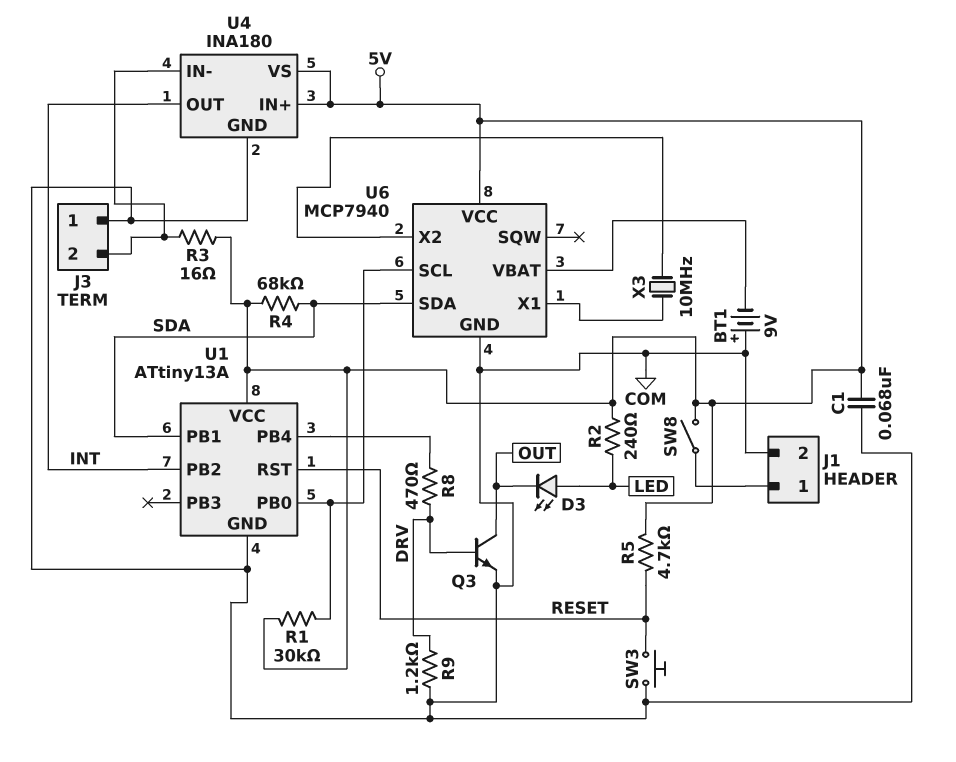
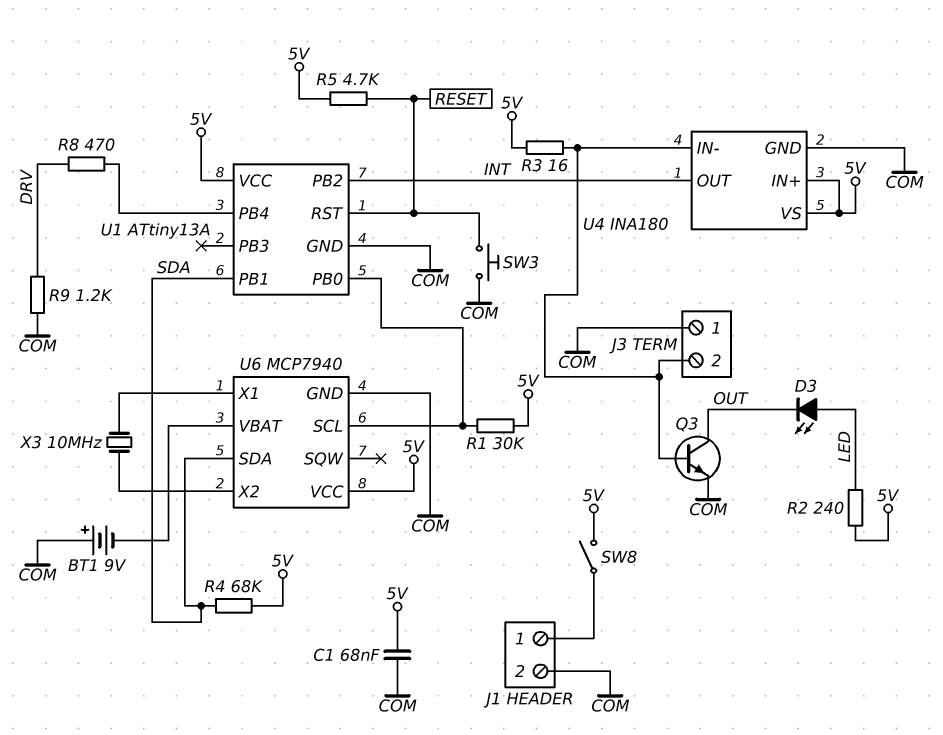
Q3: NPN (B DRV, C OUT, E COM) -> NPN (B J3/2, C OUT, E COM)

